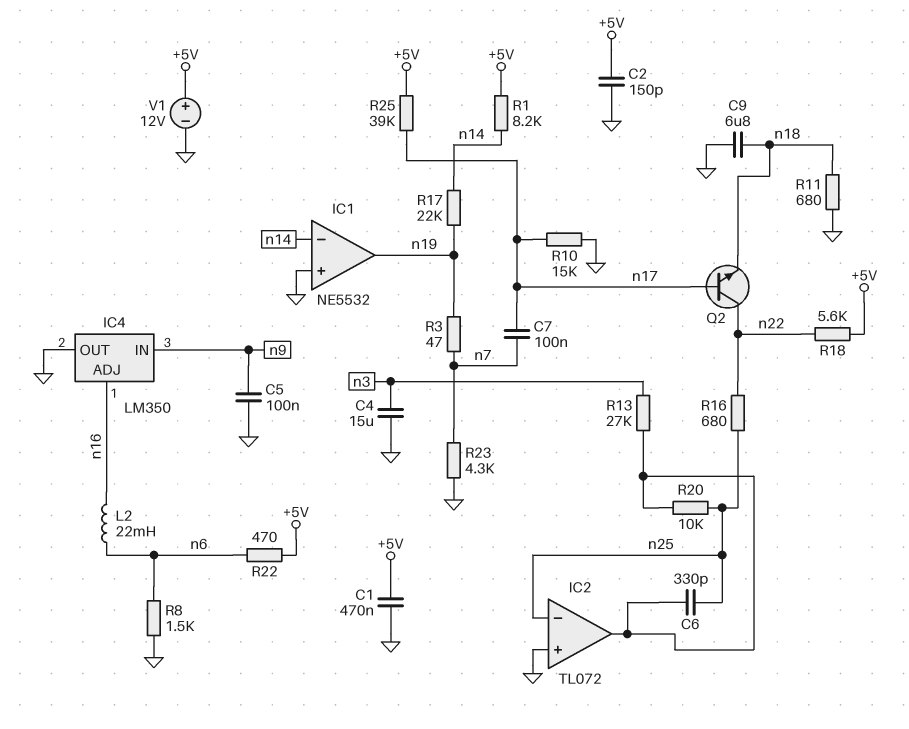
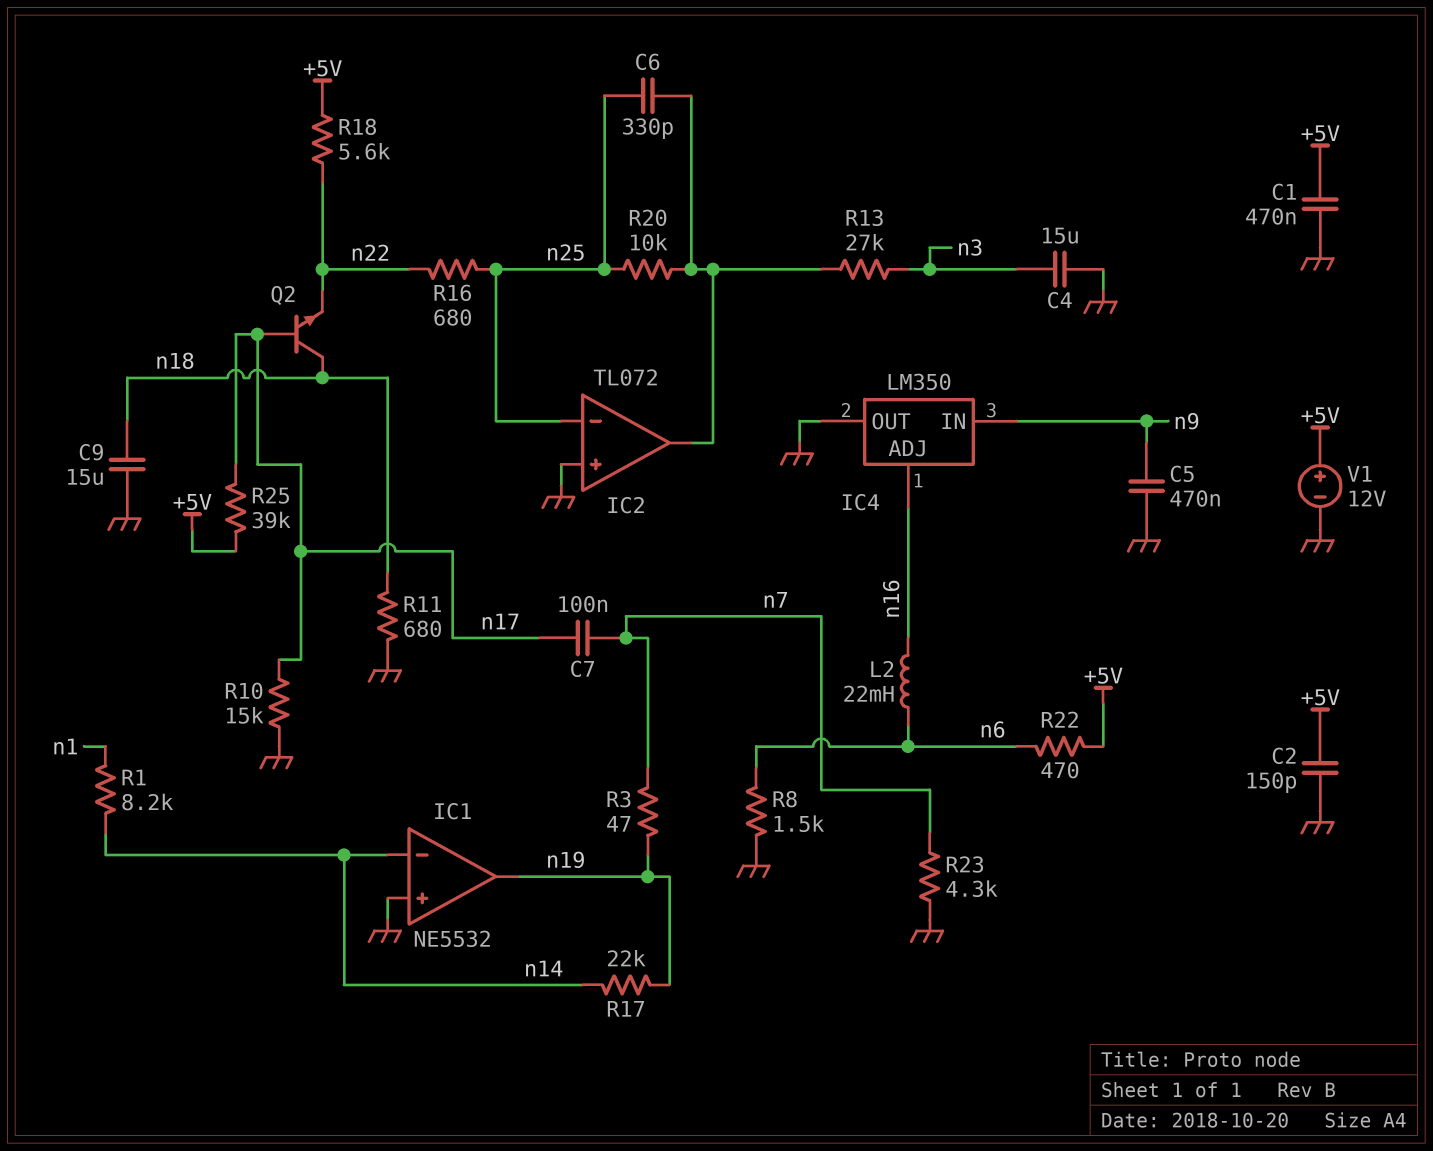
C5: 100nF (GND, n9) -> 470nF (GND, n9)
C9: 6.8uF (GND, n18) -> 15uF (GND, n18)
Q2: NPN (B n17, C n22, E n18) -> NPN (B n17, C n18, E n22)
R1: 8.2k (+5V, n14) -> 8.2k (n1, n14)

